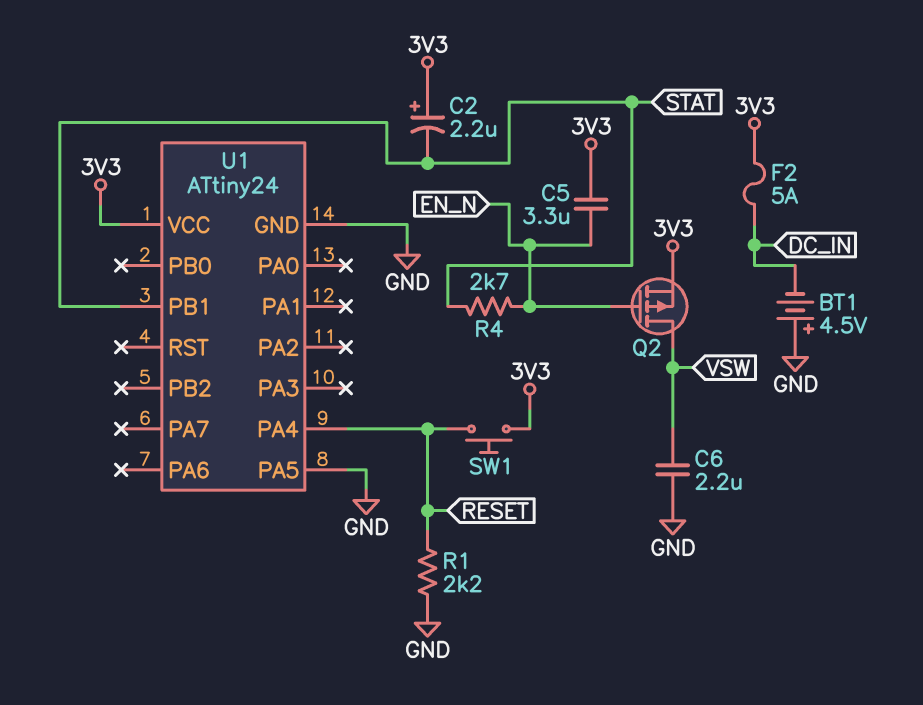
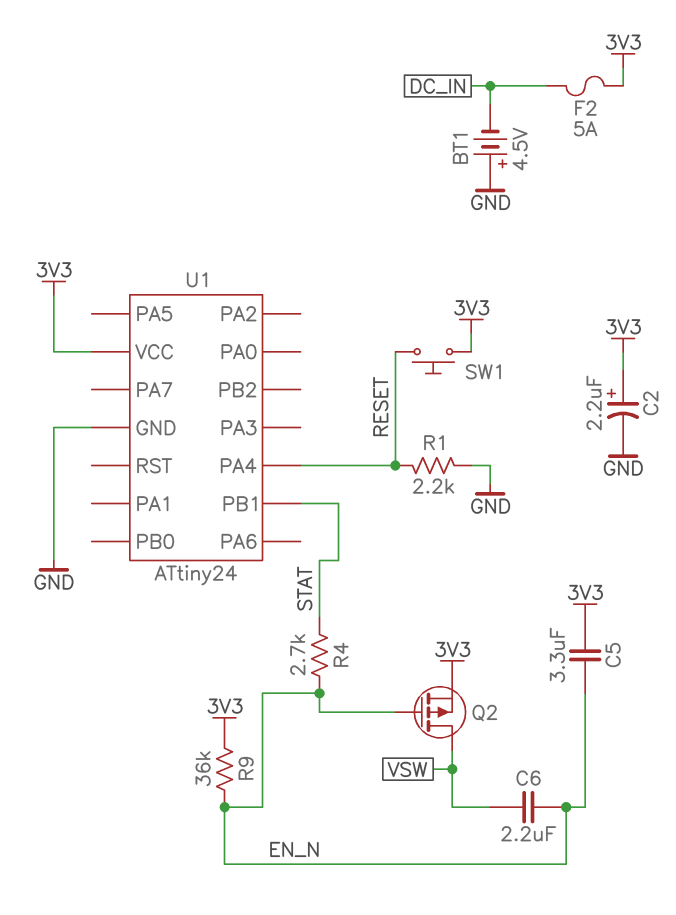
C2: 2.2uF (plus 3V3, minus STAT) -> 2.2uF (plus 3V3, minus GND)
C6: 2.2uF (GND, VSW) -> 2.2uF (EN_N, VSW)
R9: none -> 36k (3V3, EN_N)
U1 pin PA5: GND -> none

